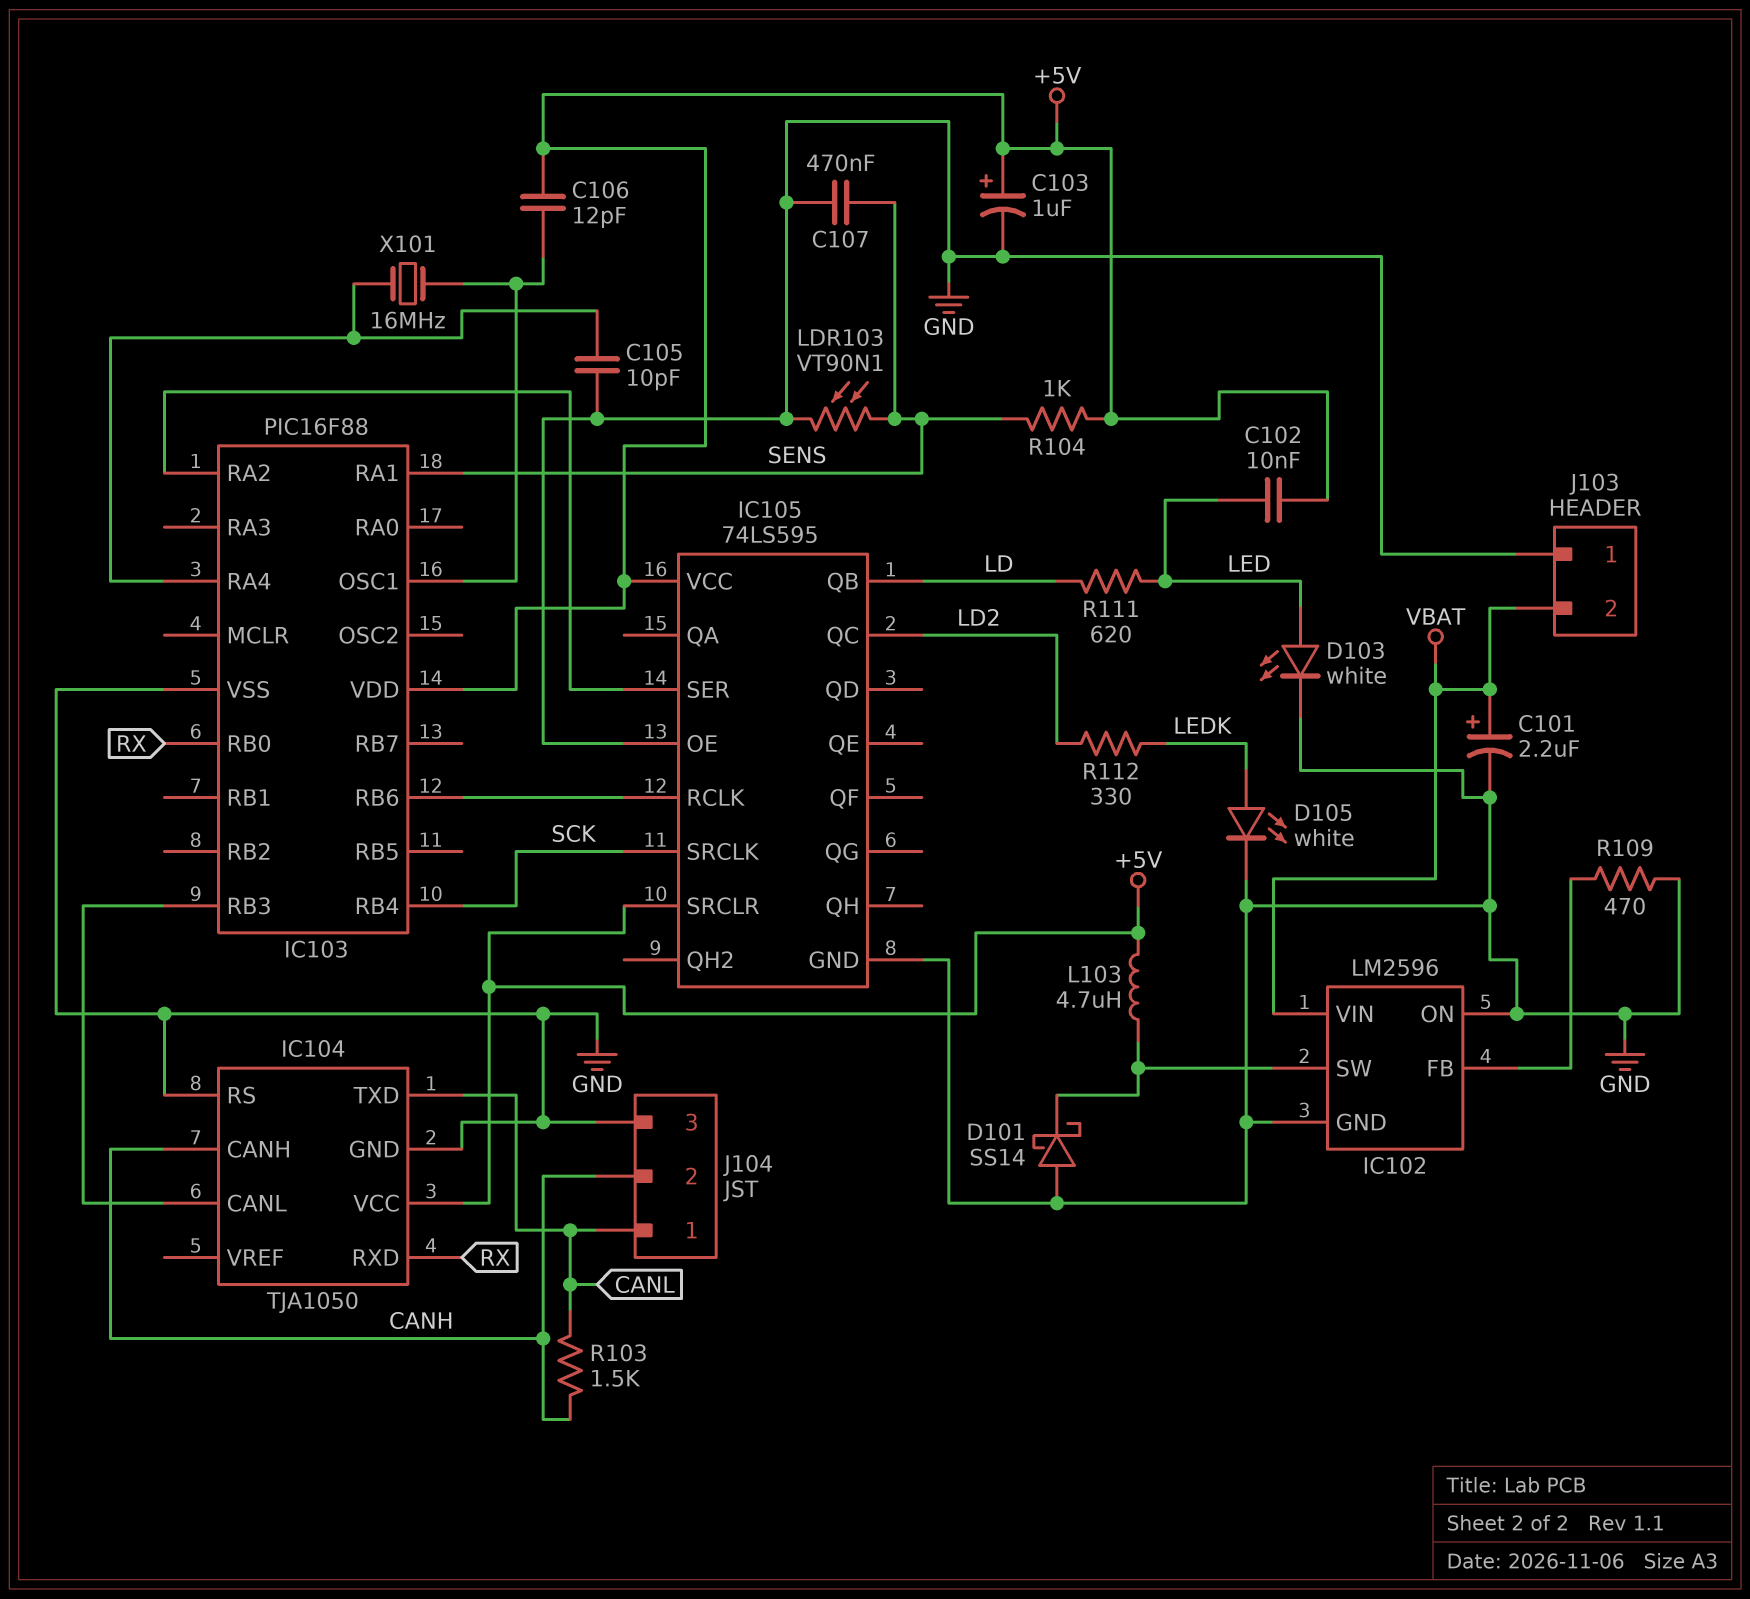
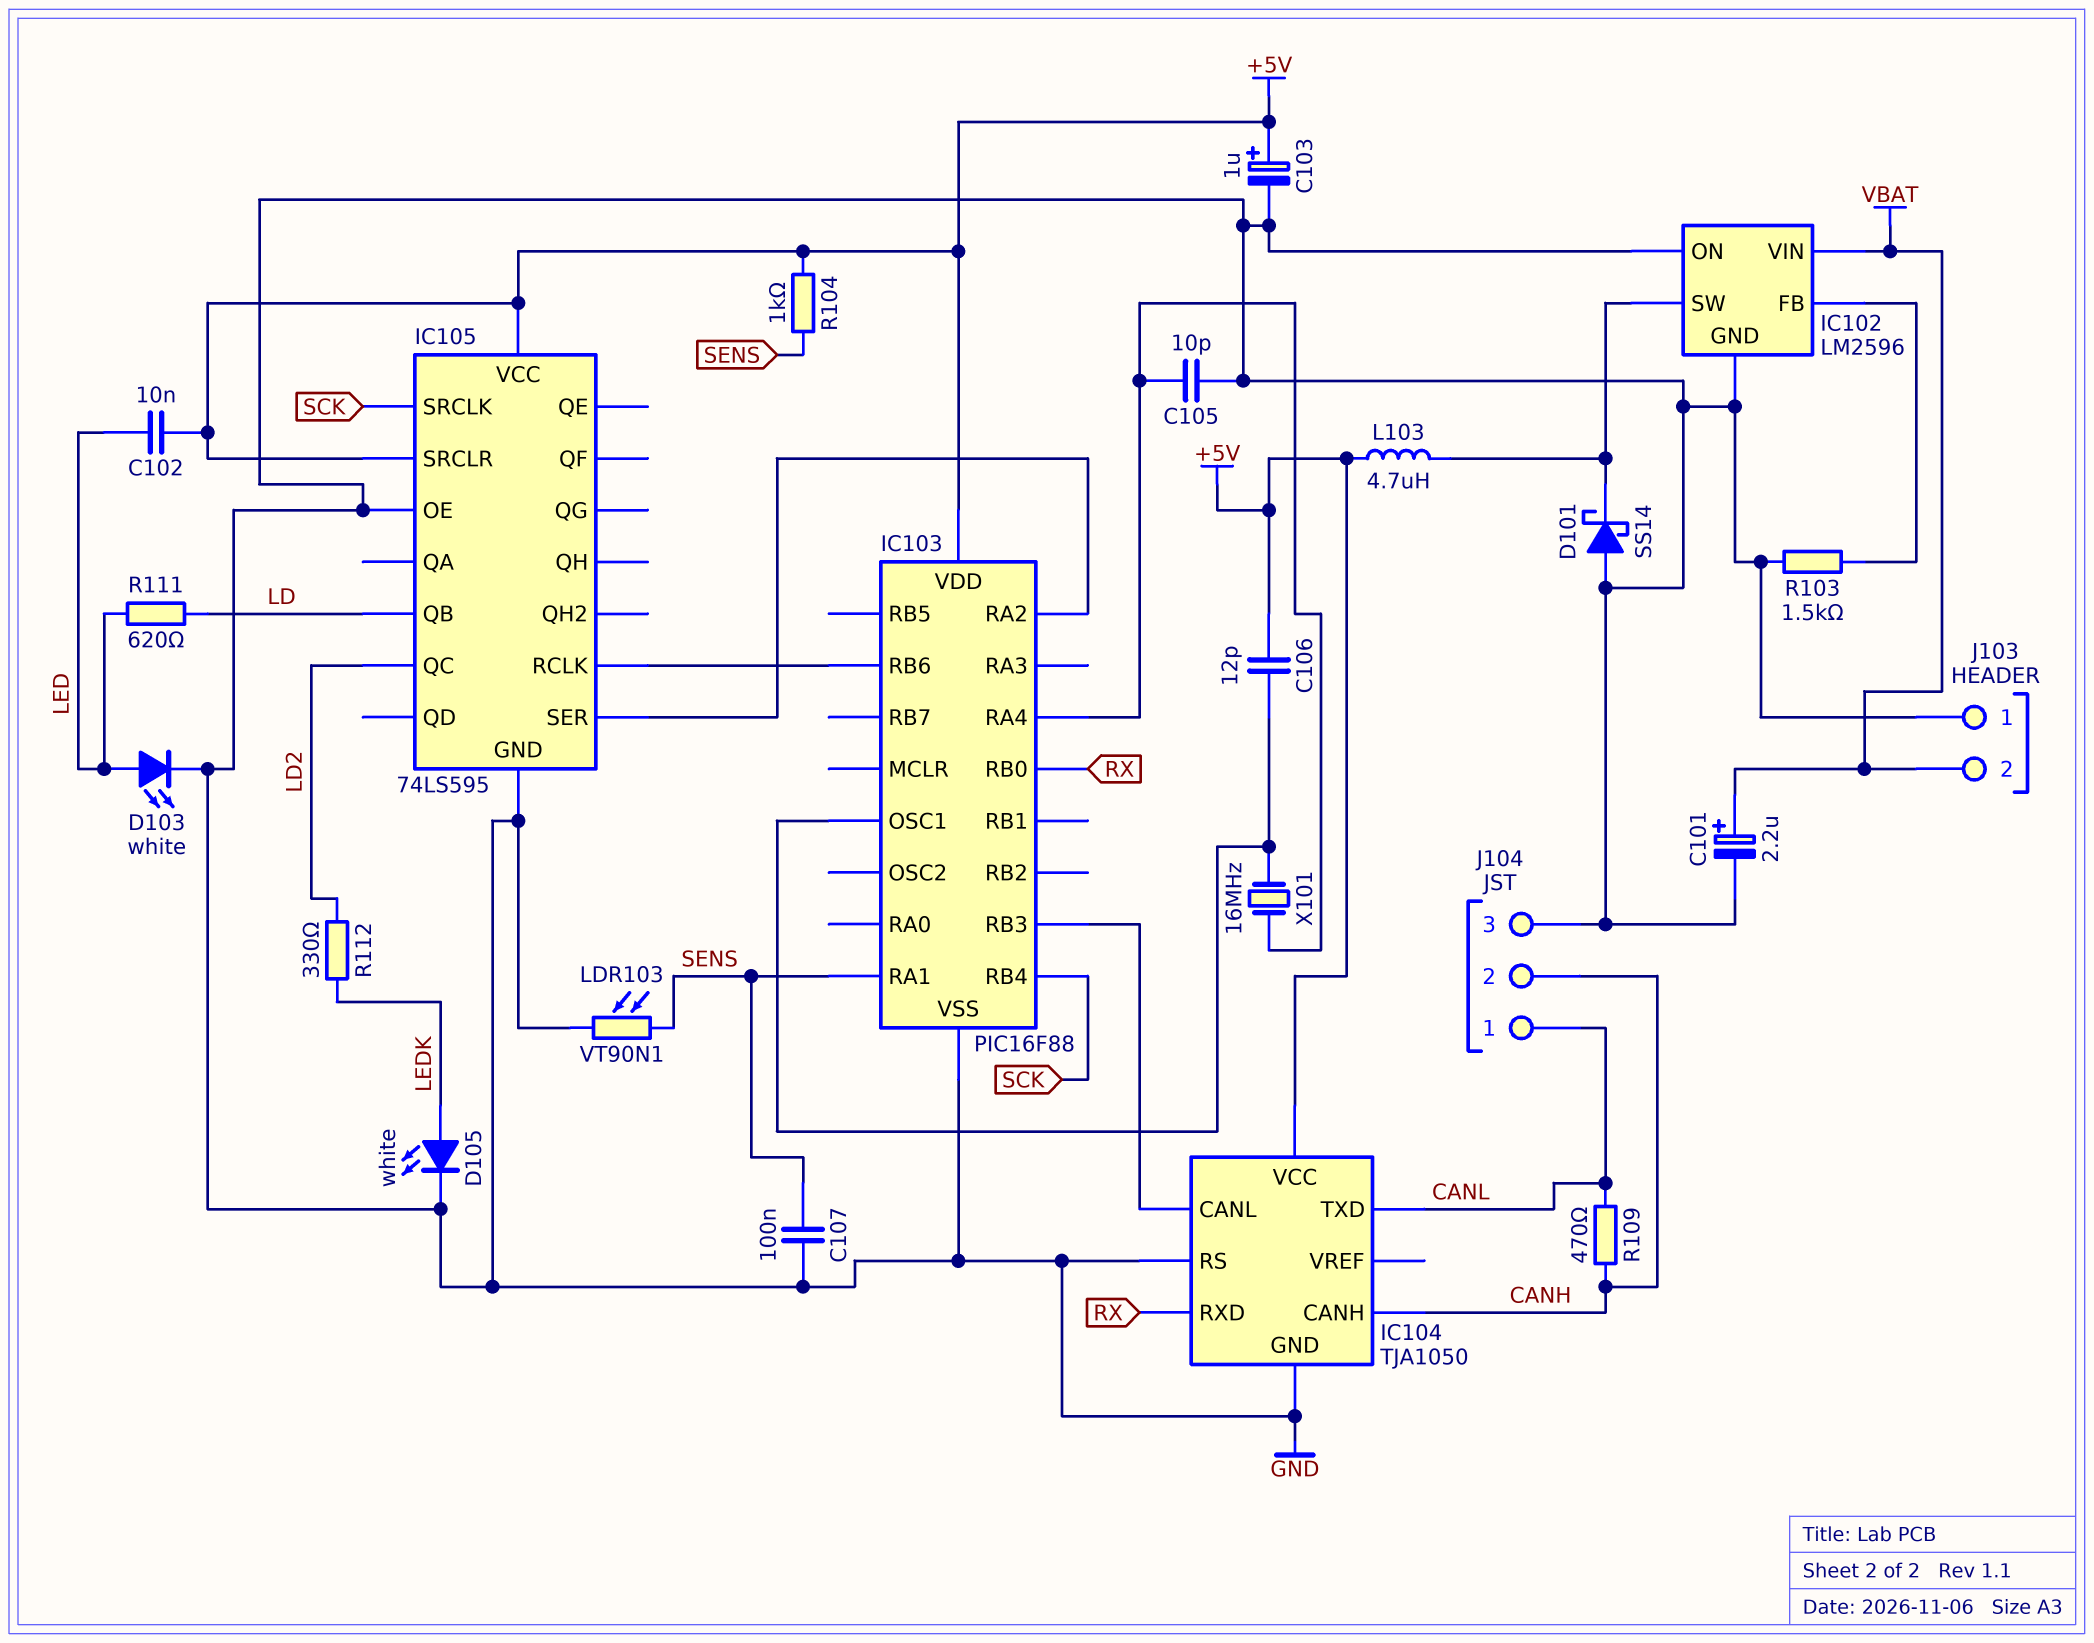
C107: 470nF (GND, SENS) -> 100nF (GND, SENS)
R103: 1.5k (CANH, CANL) -> 1.5k (GND, IC102/FB)
R109: 470 (GND, IC102/FB) -> 470 (CANH, CANL)

